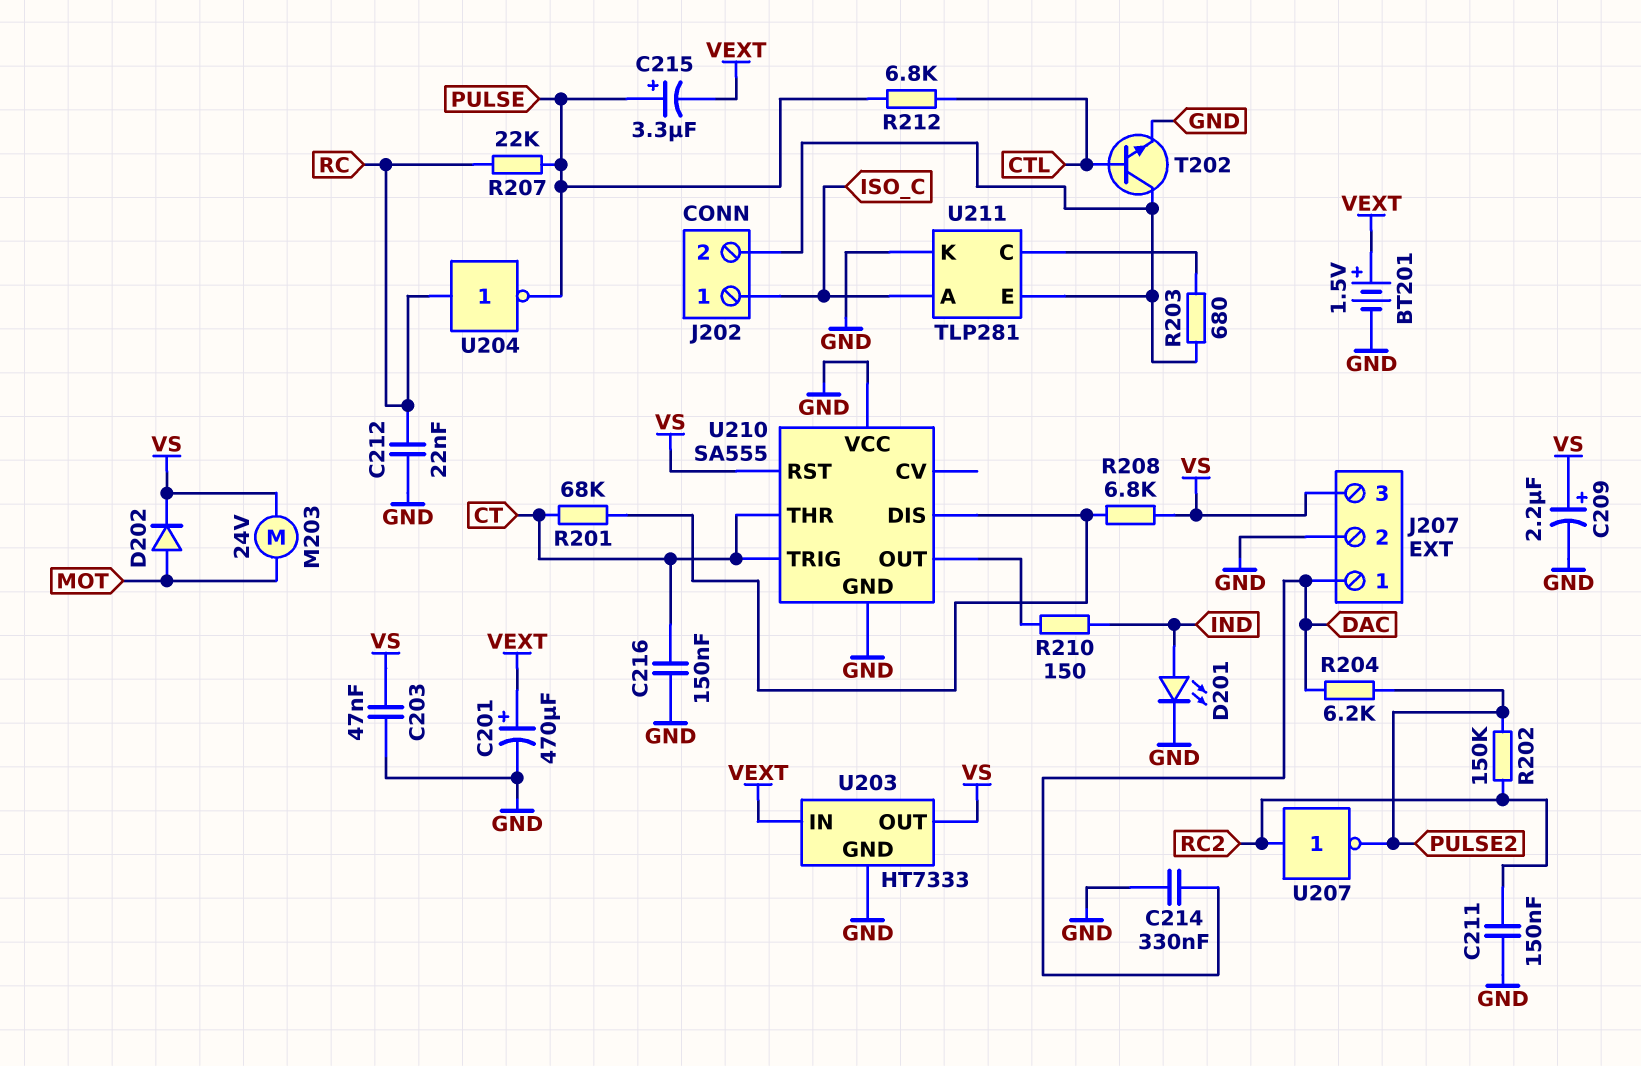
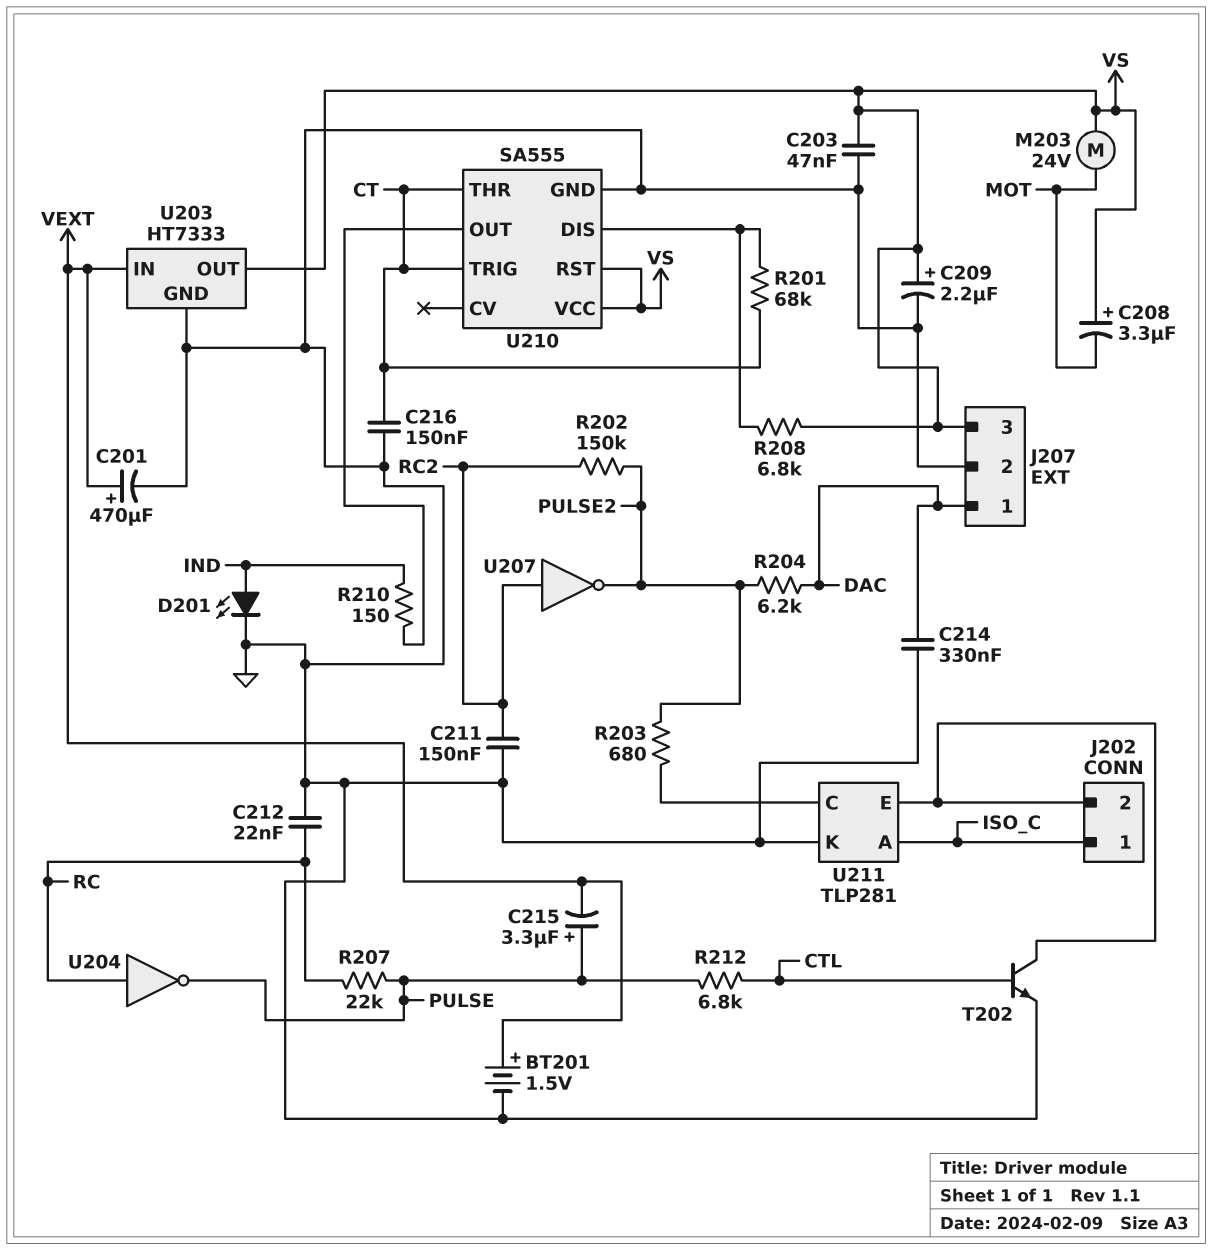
C208: none -> 3.3uF (plus VS, minus MOT)
D202: diode (A MOT, K VS) -> none
R203: 680 (J202/2, U211/C) -> 680 (PULSE2, U211/C)
U210 pin VCC: GND -> VS

